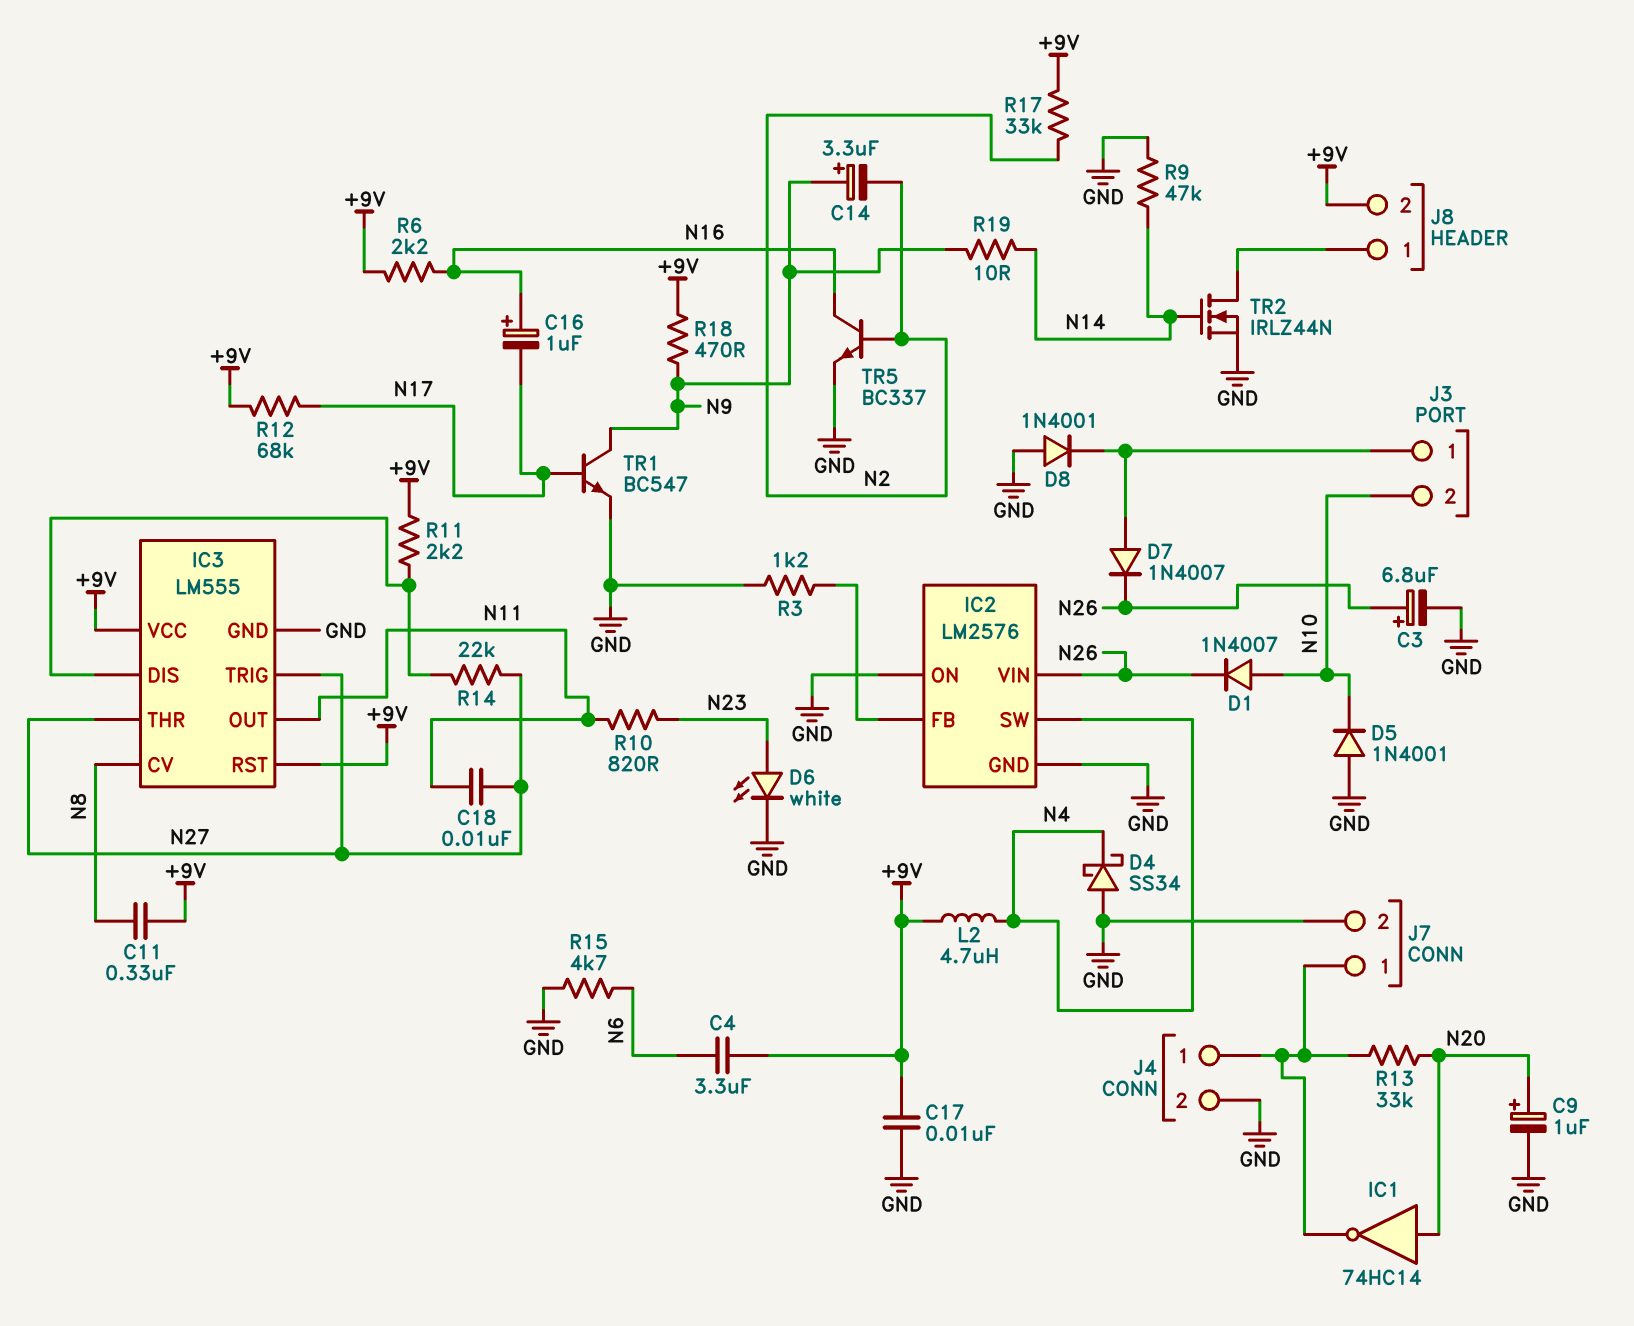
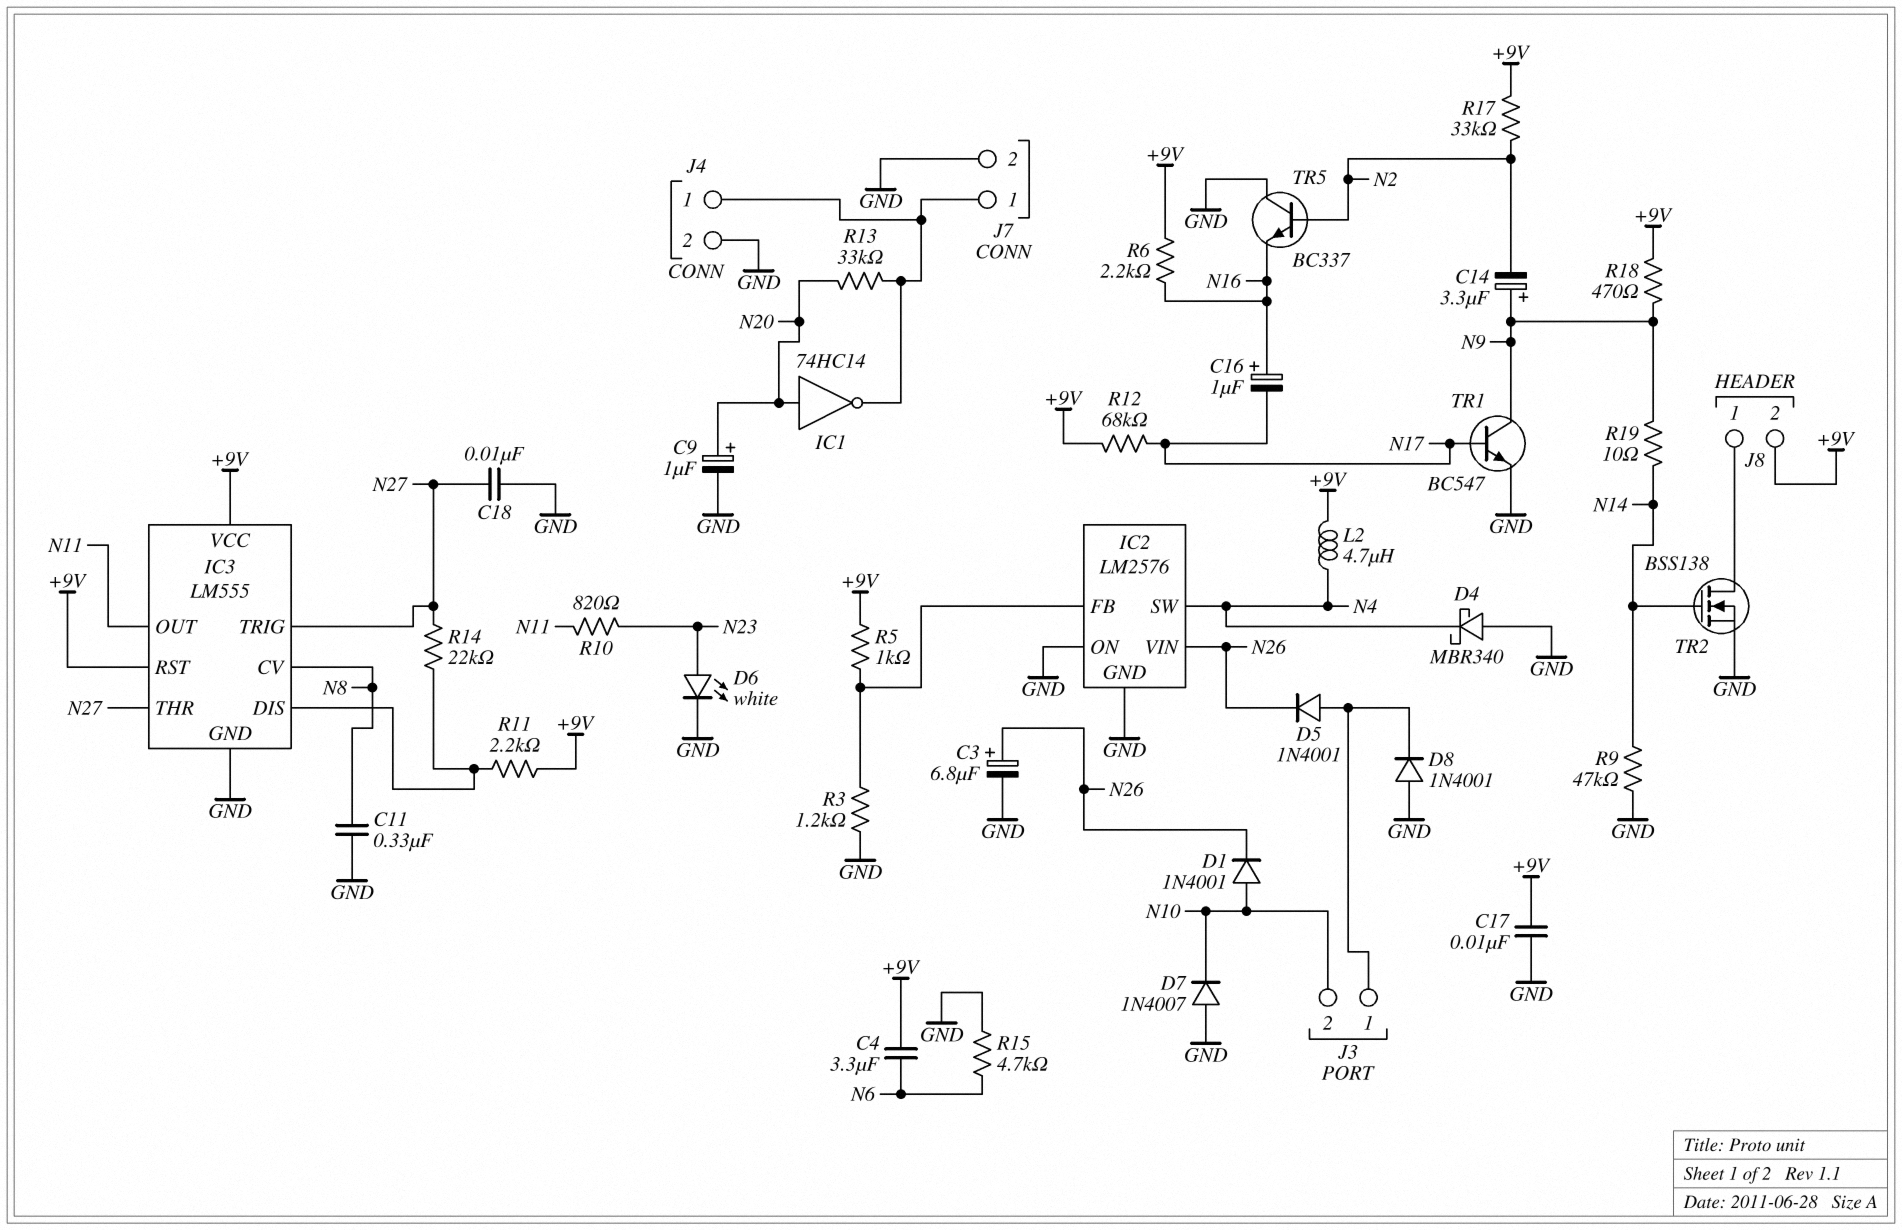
C11: 330nF (+9V, N8) -> 330nF (GND, N8)
C18: 10nF (N11, N27) -> 10nF (GND, N27)
D1: diode 1N4007 (A N10, K N26) -> diode 1N4001 (A N10, K N26)
D4: schottky SS34 (A GND, K N4) -> schottky MBR340 (A GND, K N4)
D5: diode 1N4001 (A GND, K N10) -> diode 1N4001 (A J3/1, K N26)
D7: diode 1N4007 (A J3/1, K N26) -> diode 1N4007 (A GND, K N10)
R5: none -> 1k (+9V, IC2/FB)
TR2: NMOS IRLZ44N (G N14, D J8/1, S GND) -> NMOS BSS138 (G N14, D J8/1, S GND)
TR5: NPN BC337 (B N2, C N16, E GND) -> NPN BC337 (B N2, C GND, E N16)

